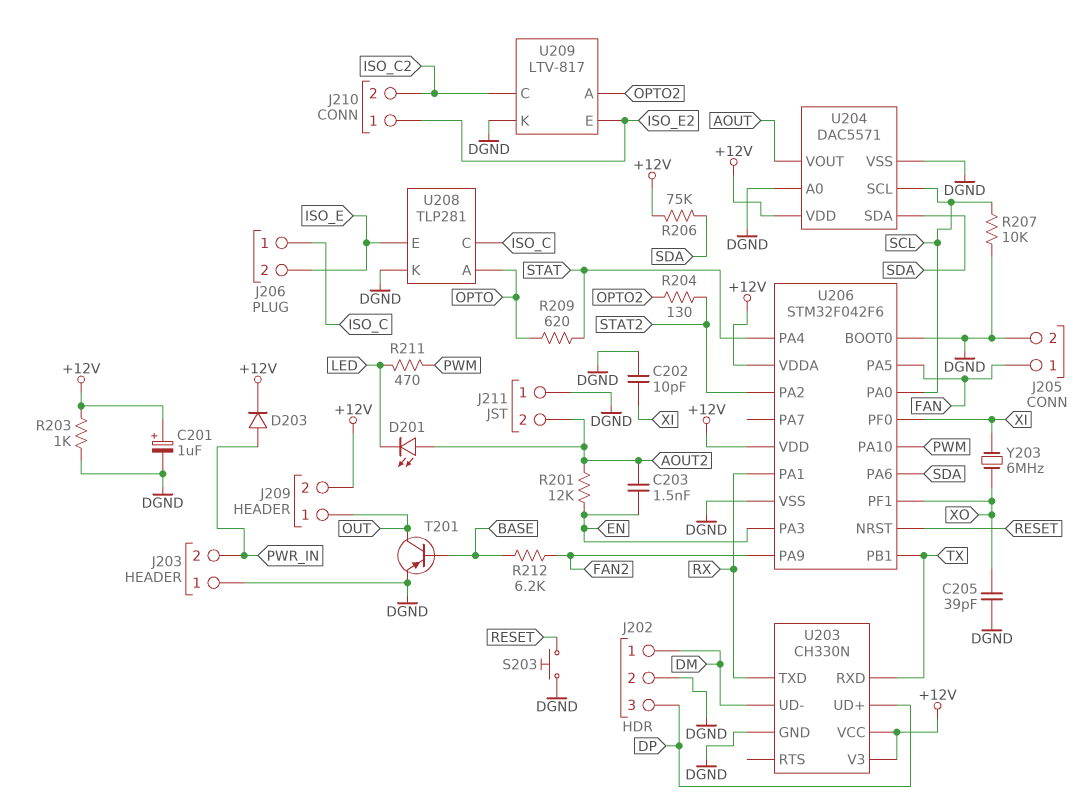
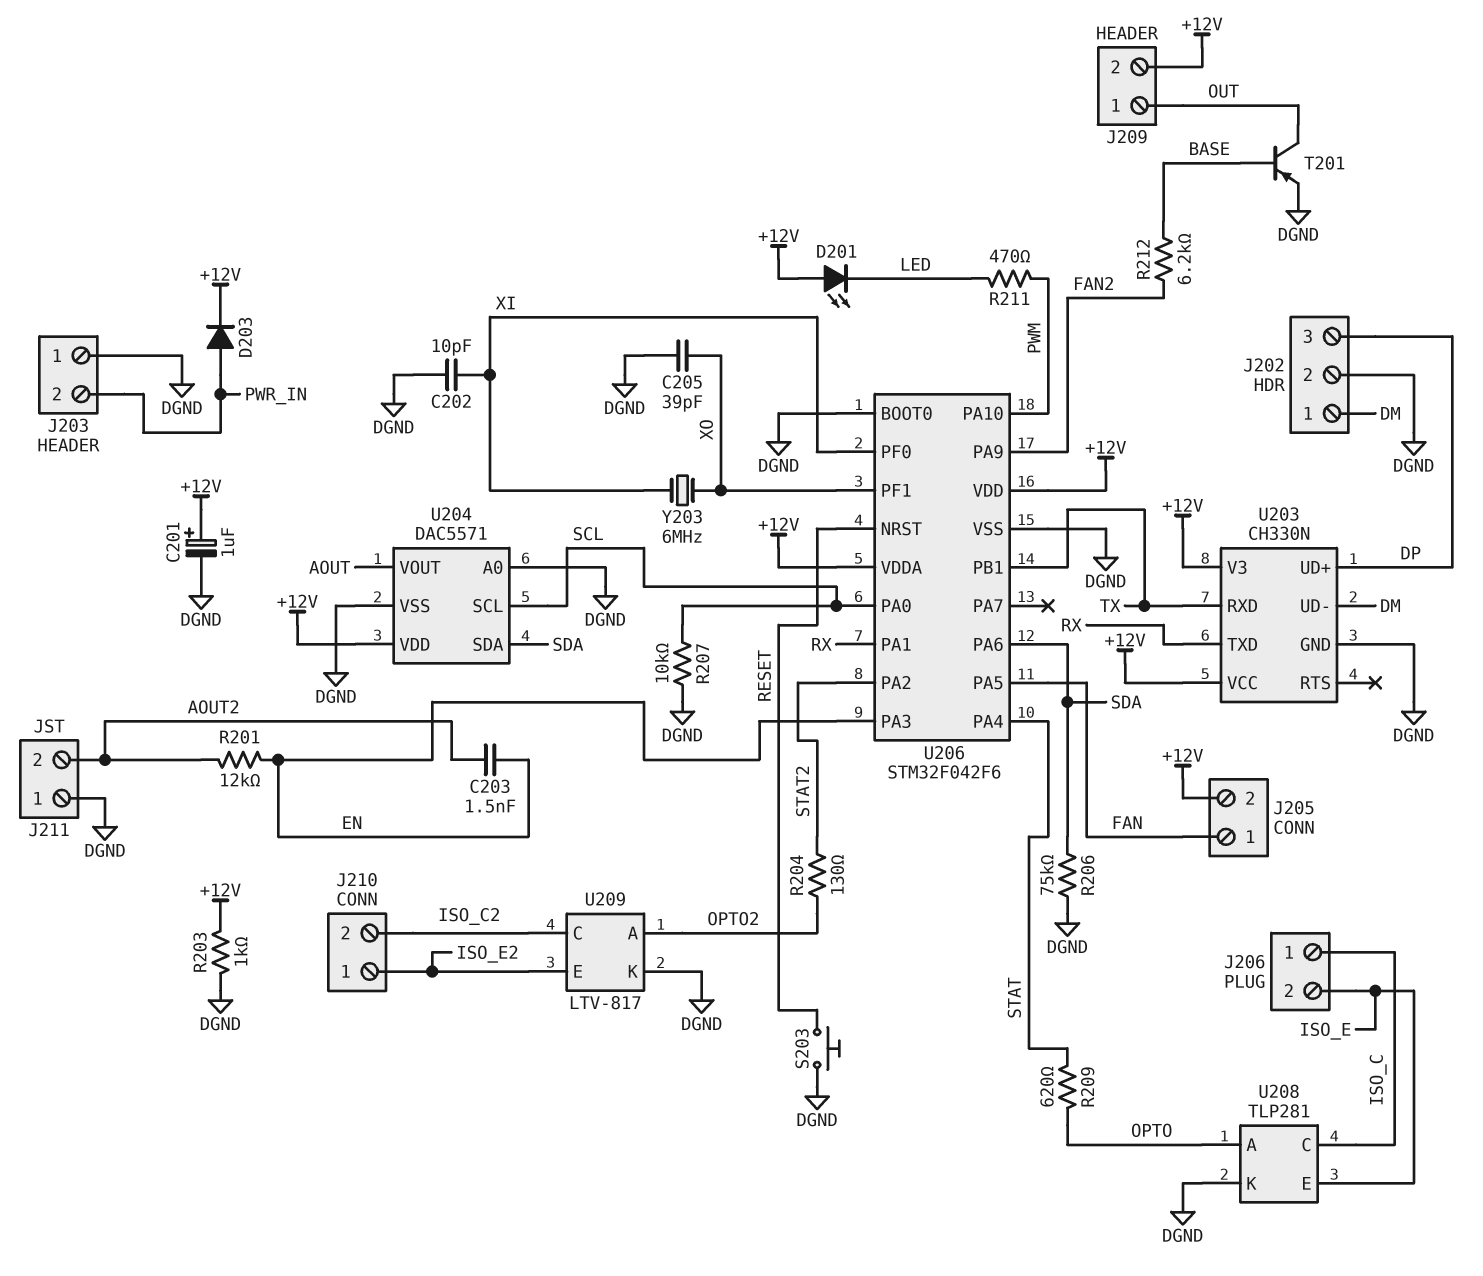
D201: LED (A AOUT2, K LED) -> LED (A +12V, K LED)
J205 pin 2: DGND -> +12V
R206: 75k (+12V, SDA) -> 75k (DGND, SDA)

